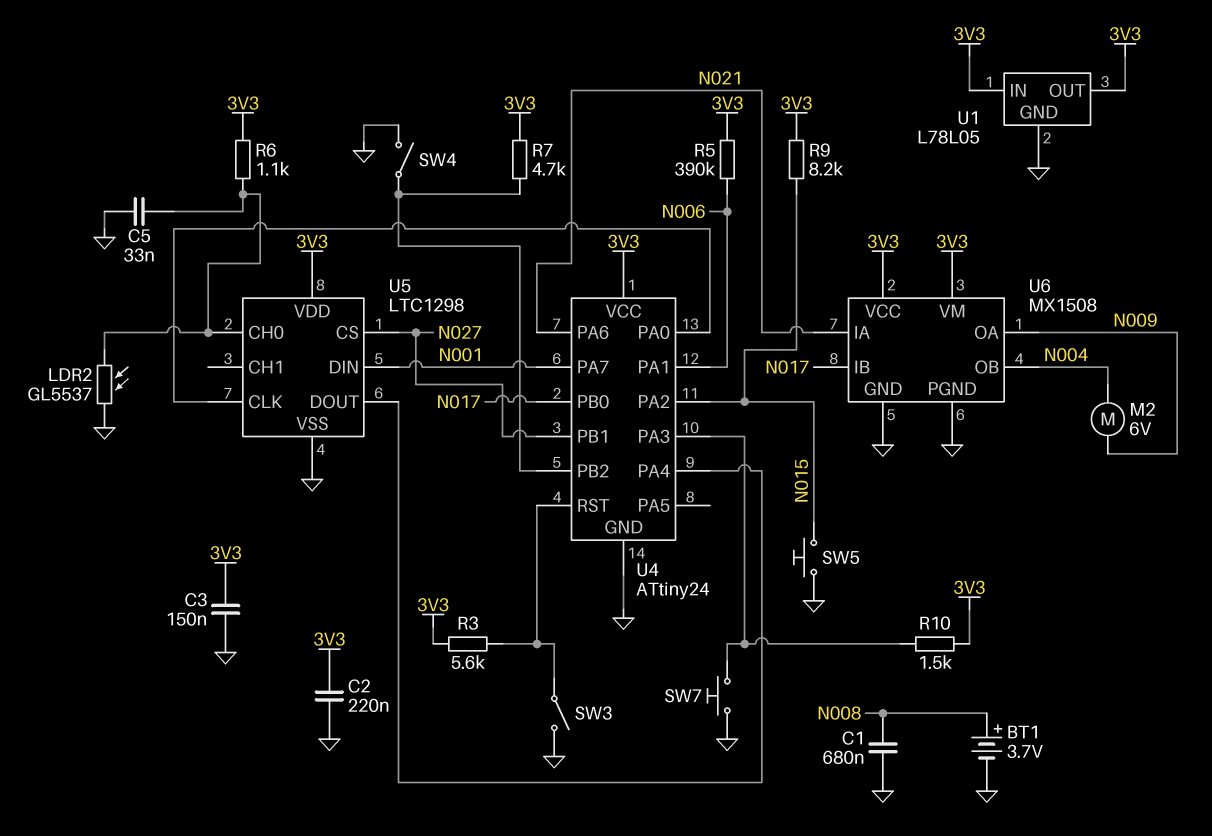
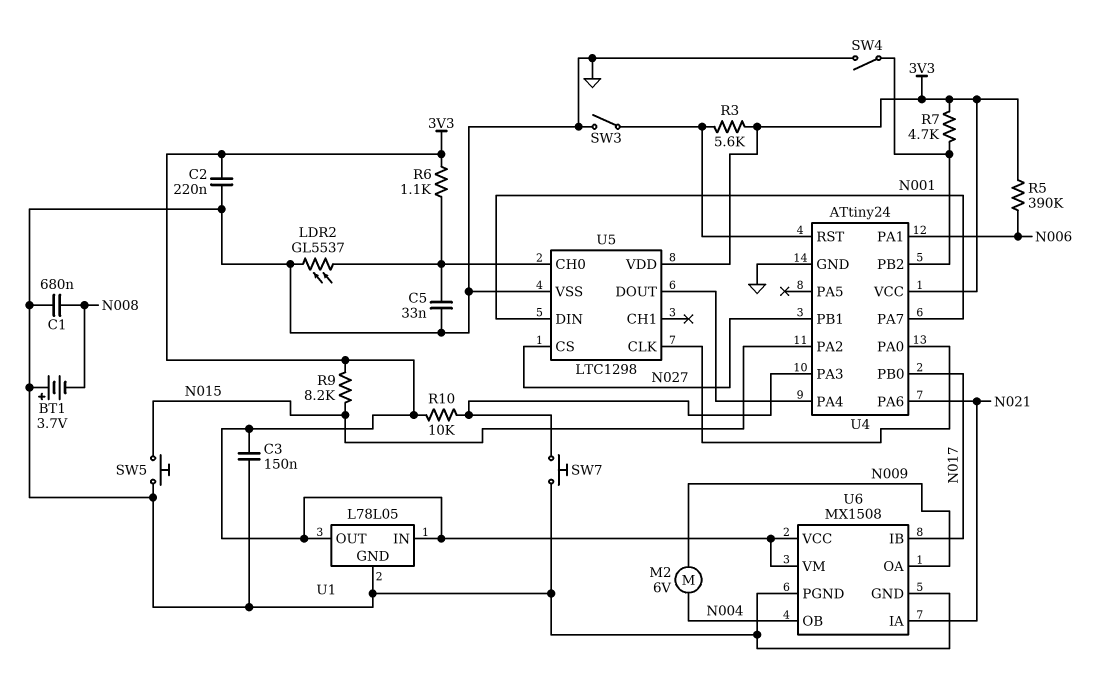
BT1: 3.7V (plus N008, minus GND) -> 3.7V (plus GND, minus N008)
R10: 1.5k (3V3, U4/PA3) -> 10k (3V3, U4/PA3)

